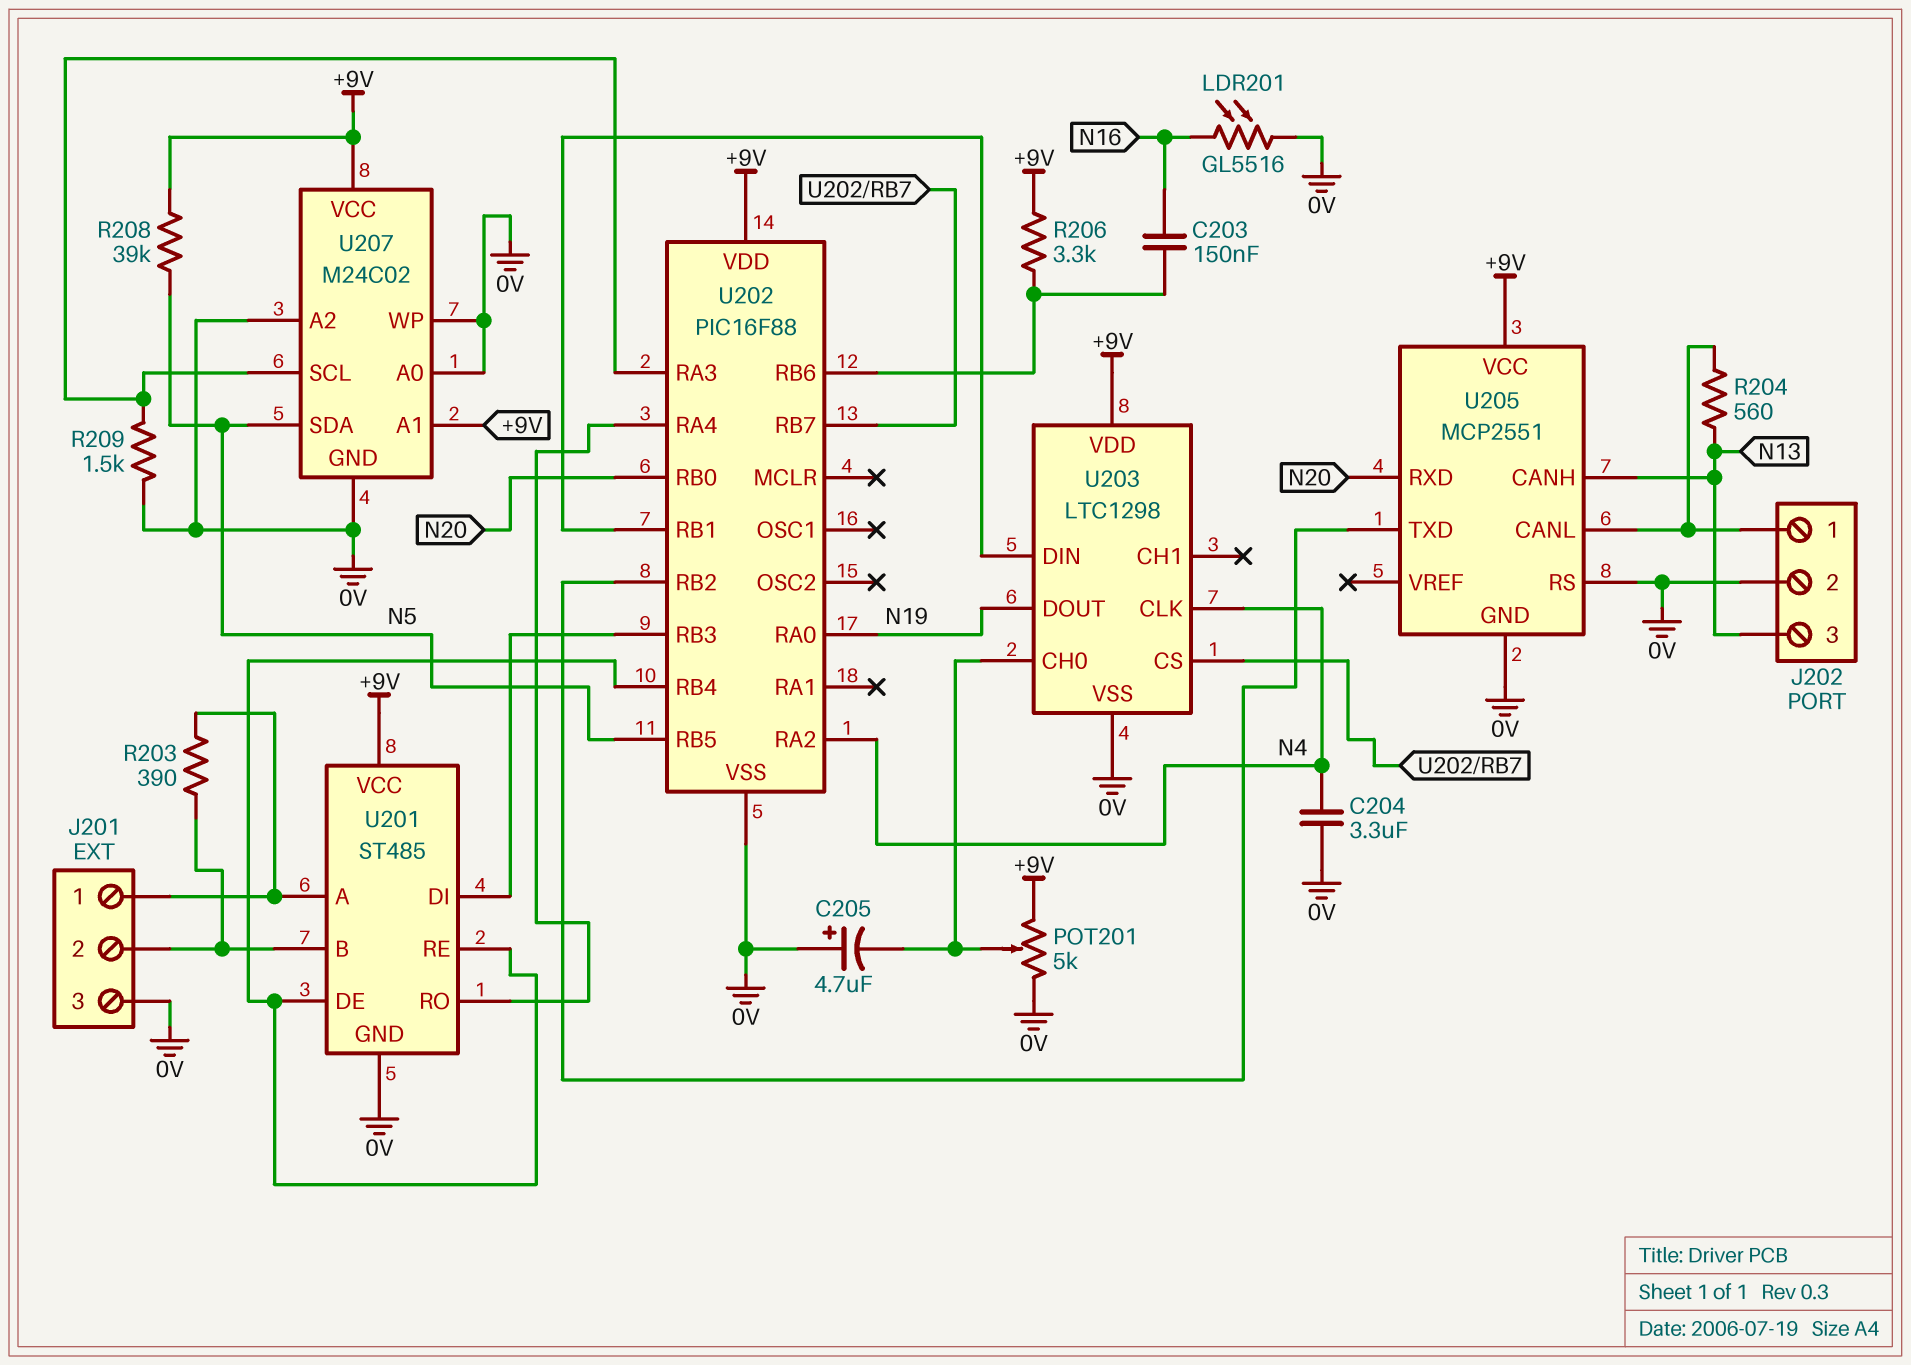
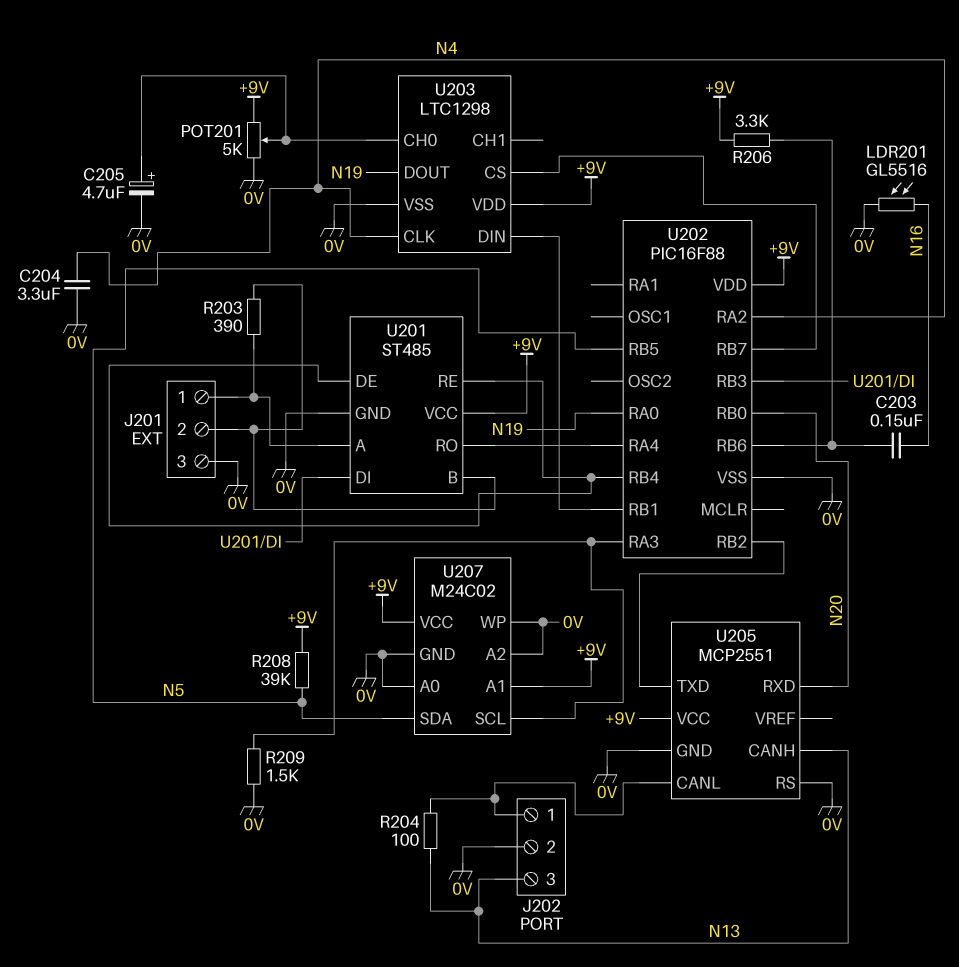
C205: 4.7uF (plus 0V, minus U203/CH0) -> 4.7uF (plus U203/CH0, minus 0V)
R204: 560 (J202/1, N13) -> 100 (J202/1, N13)

